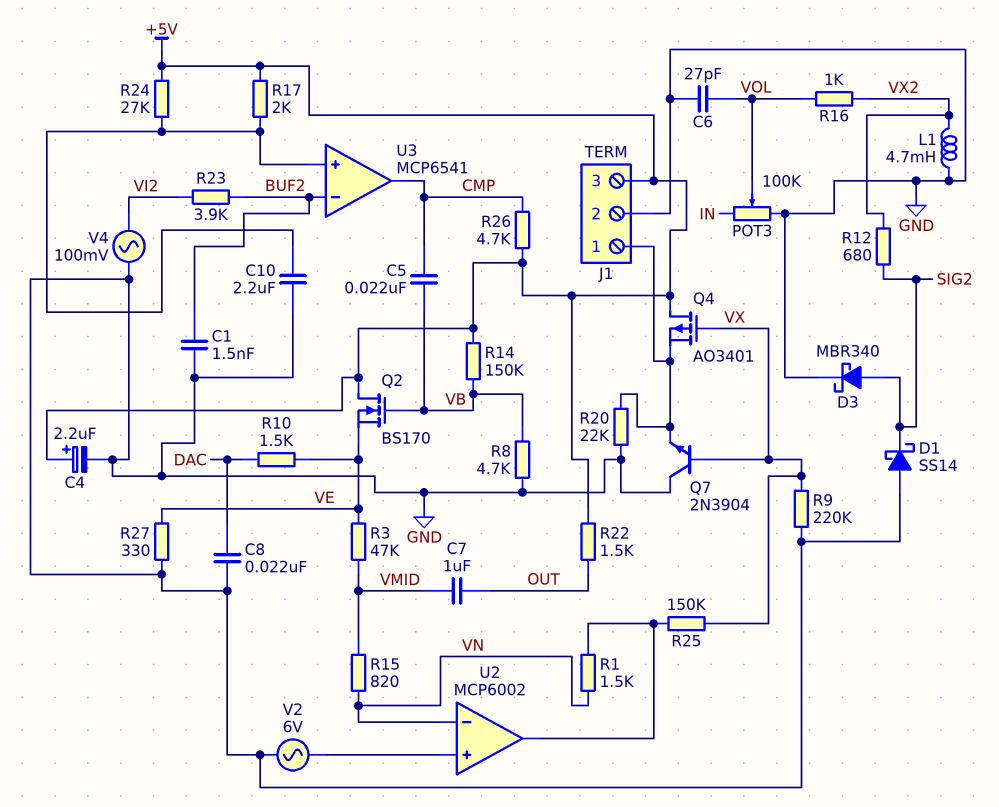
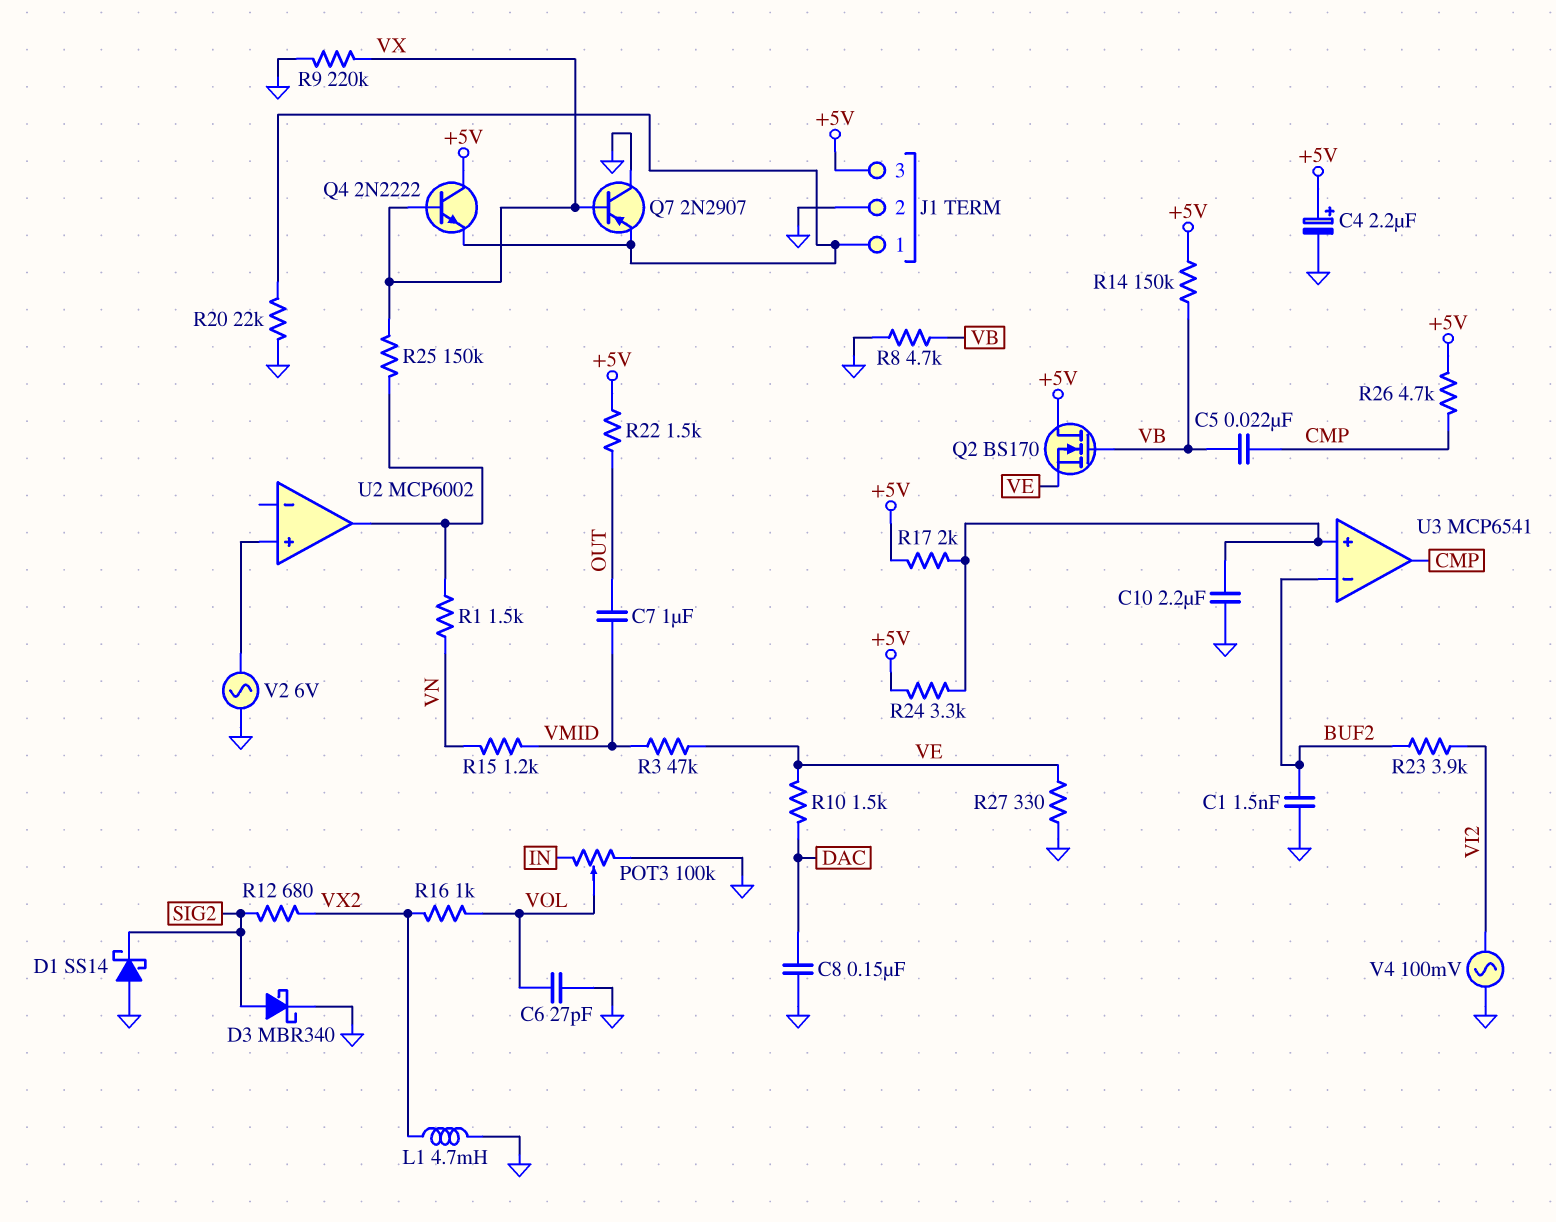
C8: 22nF (DAC, GND) -> 150nF (DAC, GND)
Q4: PMOS AO3401 (G VX, D +5V, S J1/1) -> NPN 2N2222 (B VX, C +5V, E J1/1)
Q7: NPN 2N3904 (B VX, C GND, E J1/1) -> PNP 2N2907 (B VX, C GND, E J1/1)
R15: 820 (VMID, VN) -> 1.2k (VMID, VN)
R24: 27k (+5V, U3/in+) -> 3.3k (+5V, U3/in+)
U2 pin in-: VN -> none

